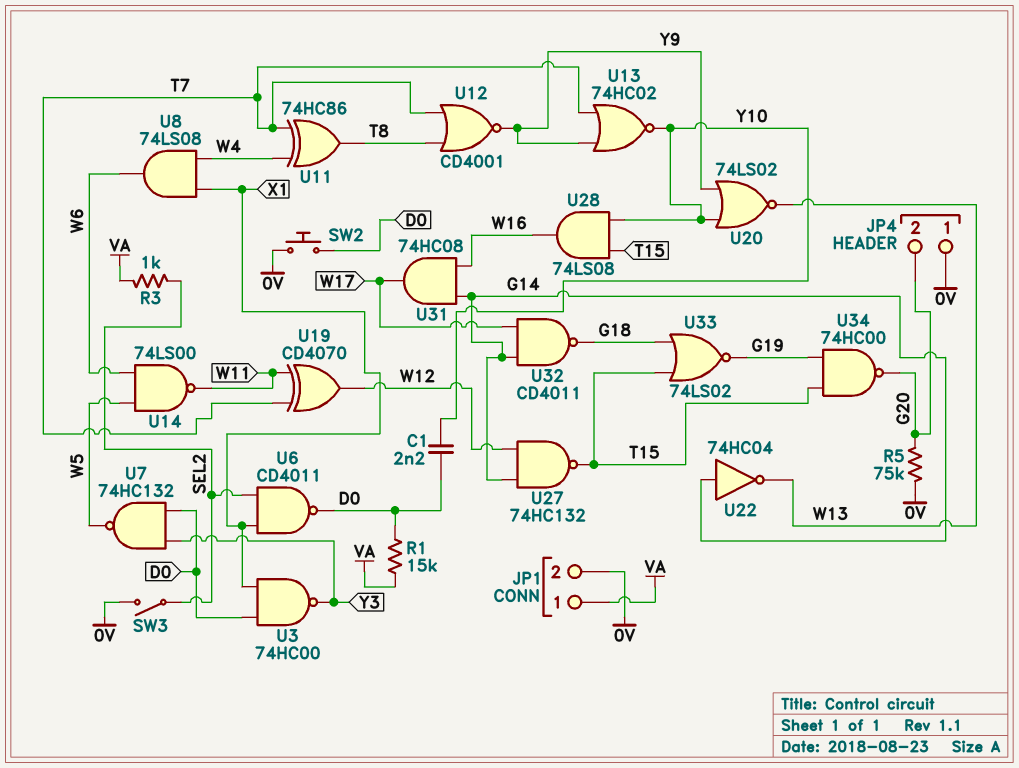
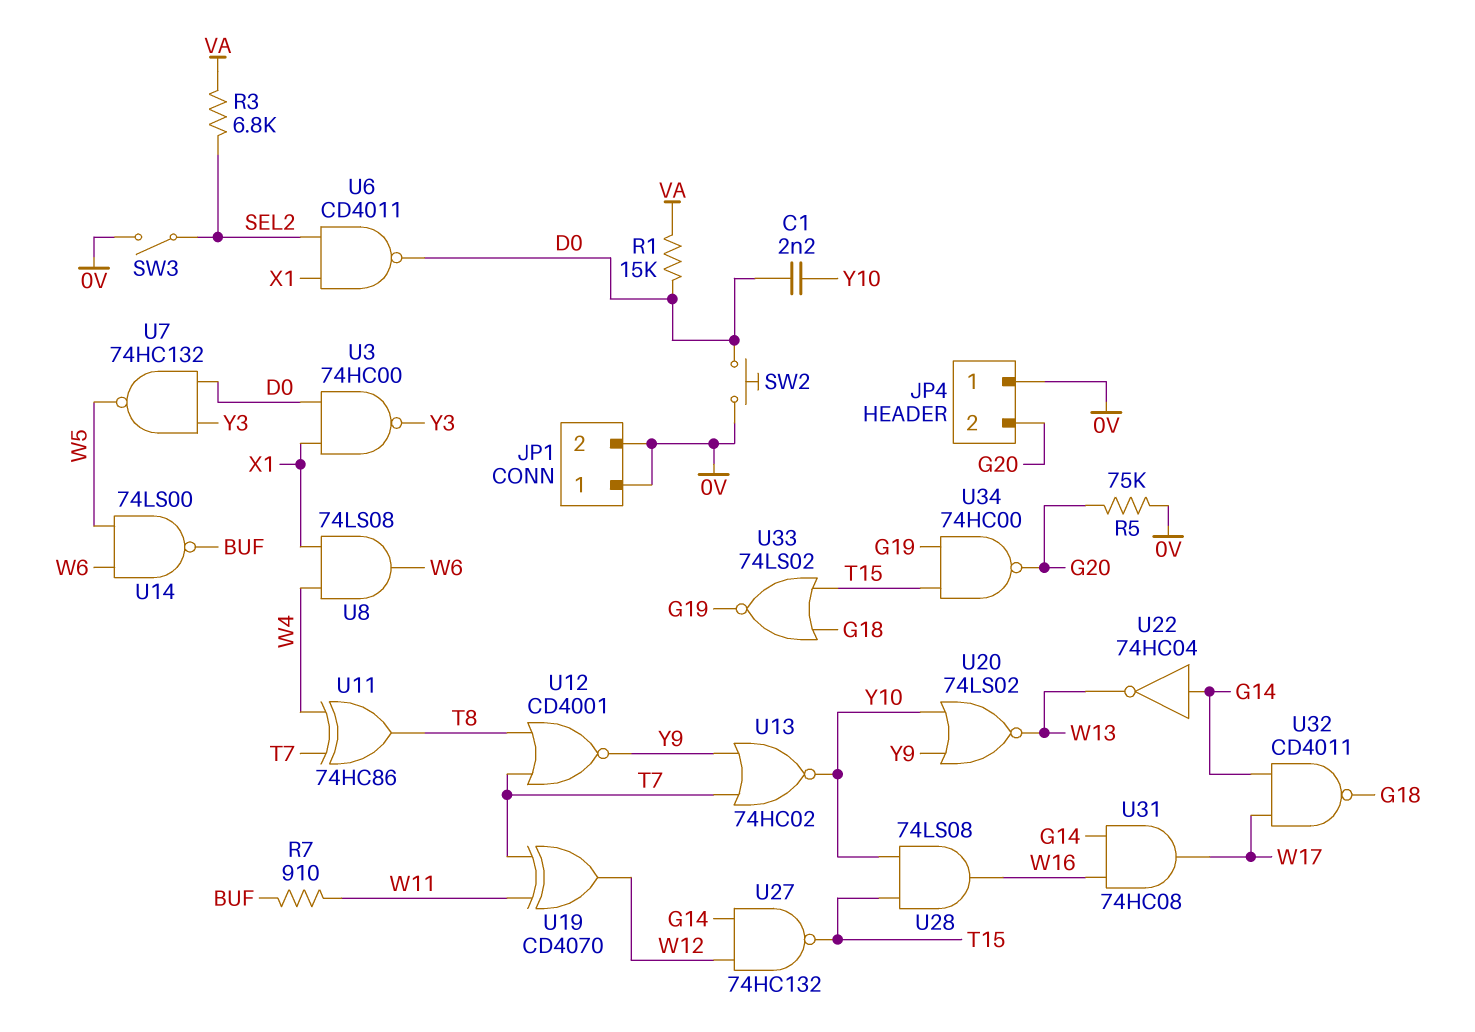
JP1 pin 1: VA -> 0V
R3: 1k (SEL2, VA) -> 6.8k (SEL2, VA)
R7: none -> 910 (BUF, W11)
U14: NAND 74LS00 (in W5, in W6, out W11) -> NAND 74LS00 (in W5, in W6, out BUF)

